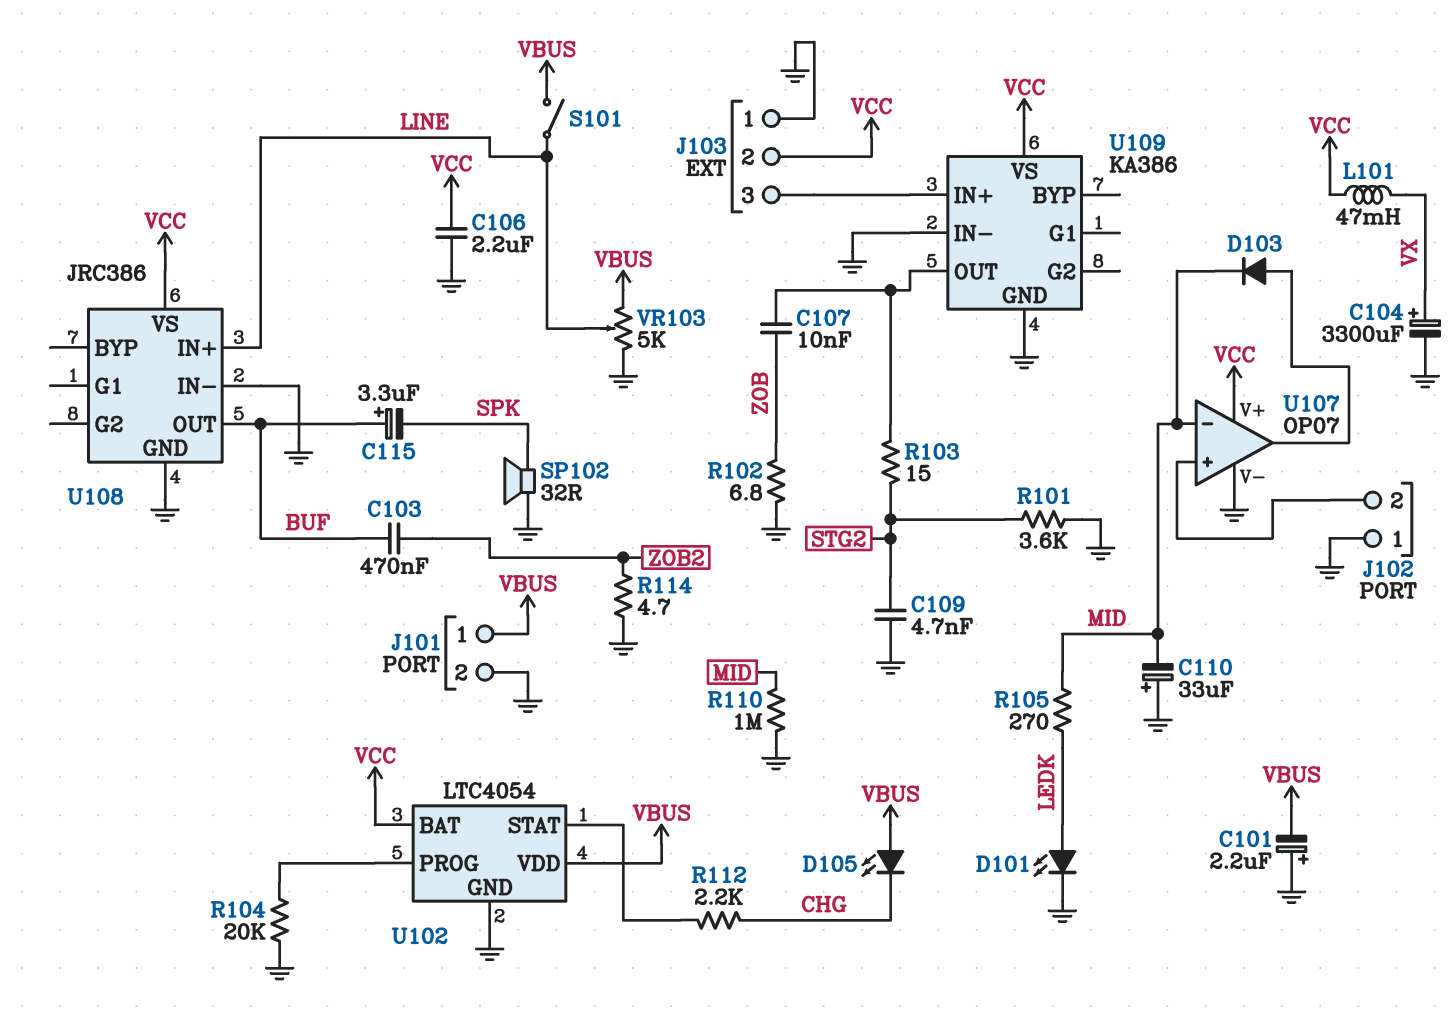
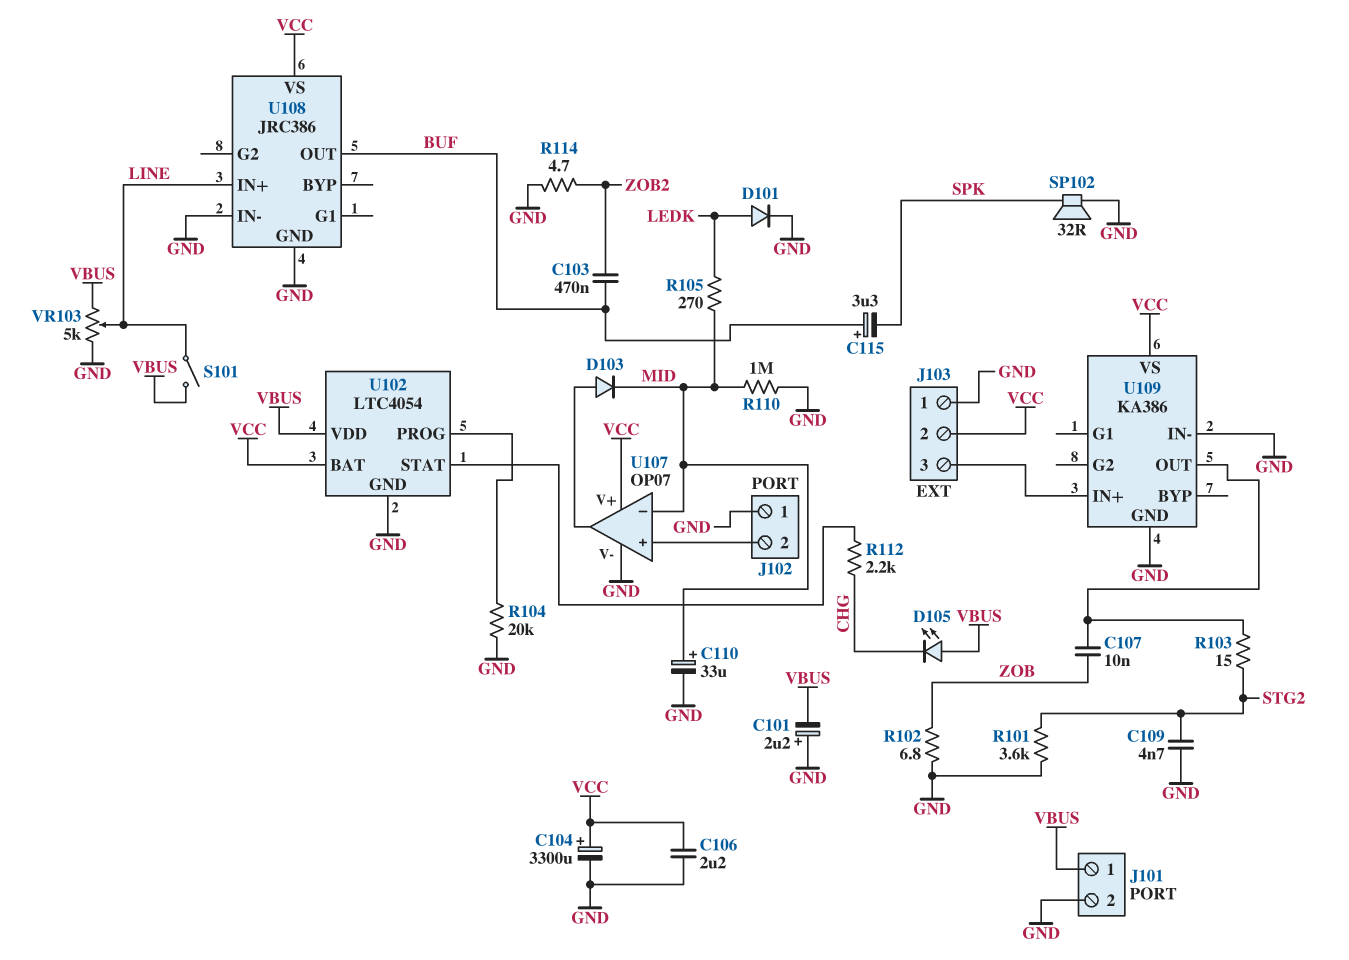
C104: 3300uF (plus VX, minus GND) -> 3300uF (plus VCC, minus GND)
C110: 33uF (plus GND, minus MID) -> 33uF (plus MID, minus GND)
D101: LED (A LEDK, K GND) -> diode (A LEDK, K GND)
L101: 47mH (VCC, VX) -> none

